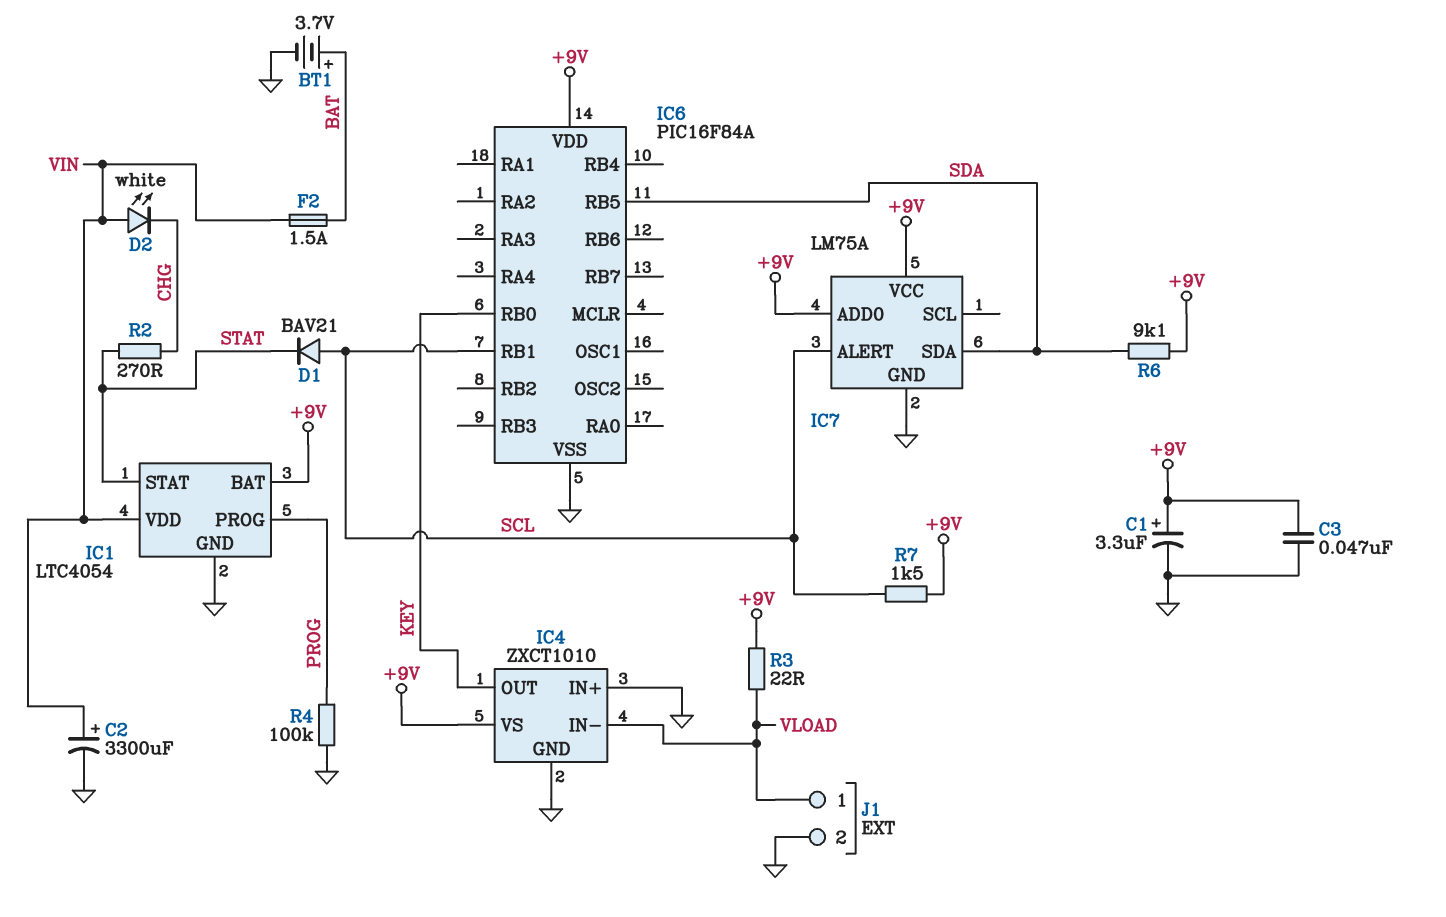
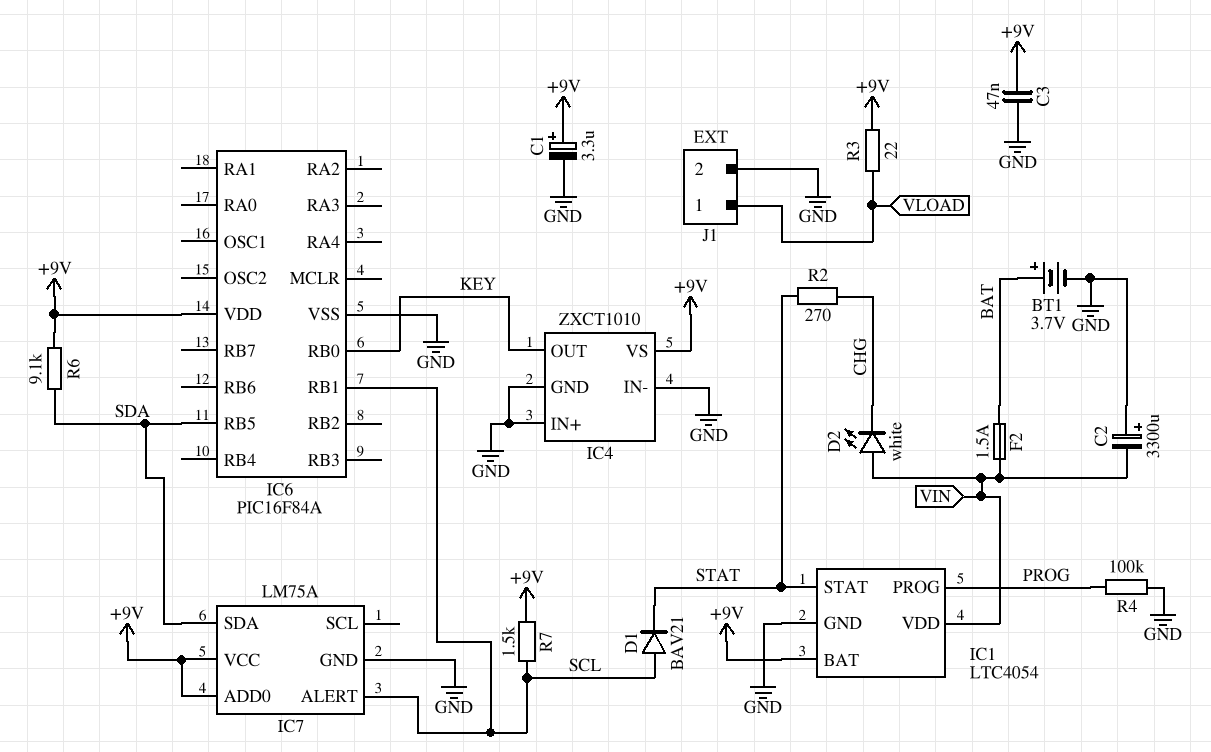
C2: 3300uF (plus VIN, minus GND) -> 3300uF (plus GND, minus VIN)
IC4 pin IN-: VLOAD -> GND

